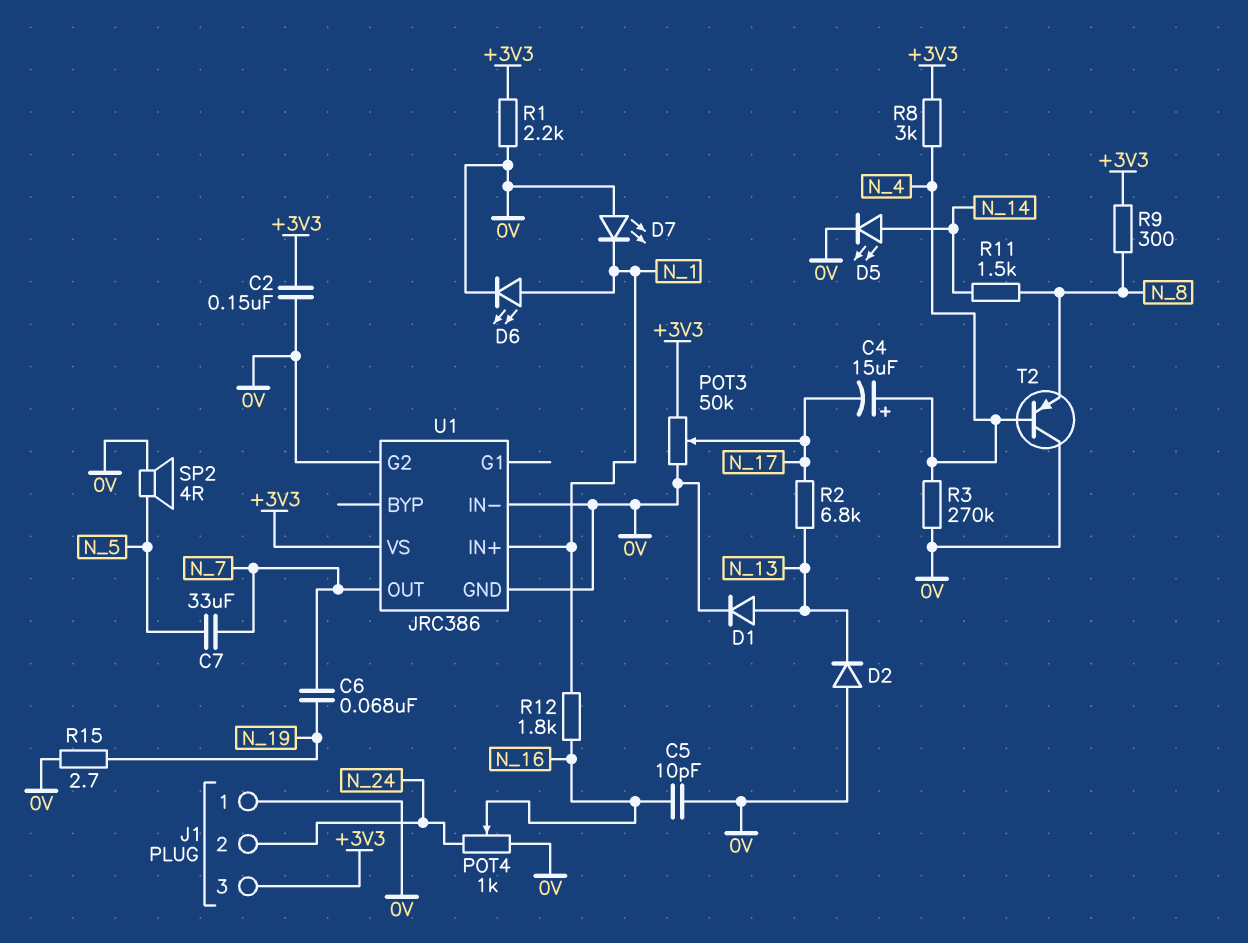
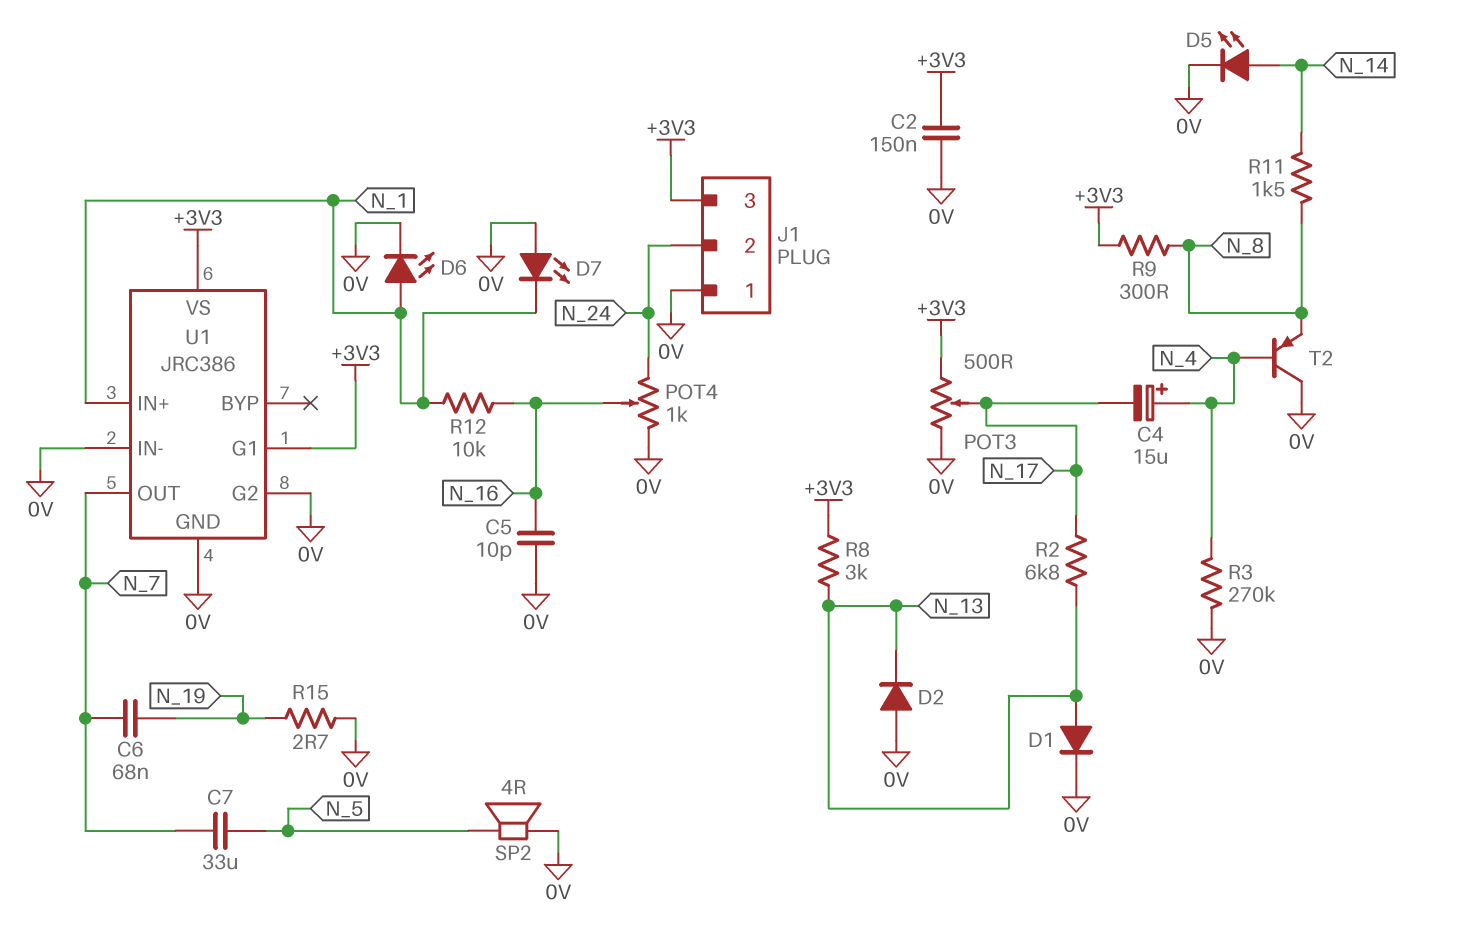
POT3: 50k (+3V3, 0V, wiper N_17) -> 500 (+3V3, 0V, wiper N_17)
R1: 2.2k (+3V3, 0V) -> none
R8: 3k (+3V3, N_4) -> 3k (+3V3, N_13)
R12: 1.8k (N_1, N_16) -> 10k (N_1, N_16)
U1 pin G1: none -> +3V3

